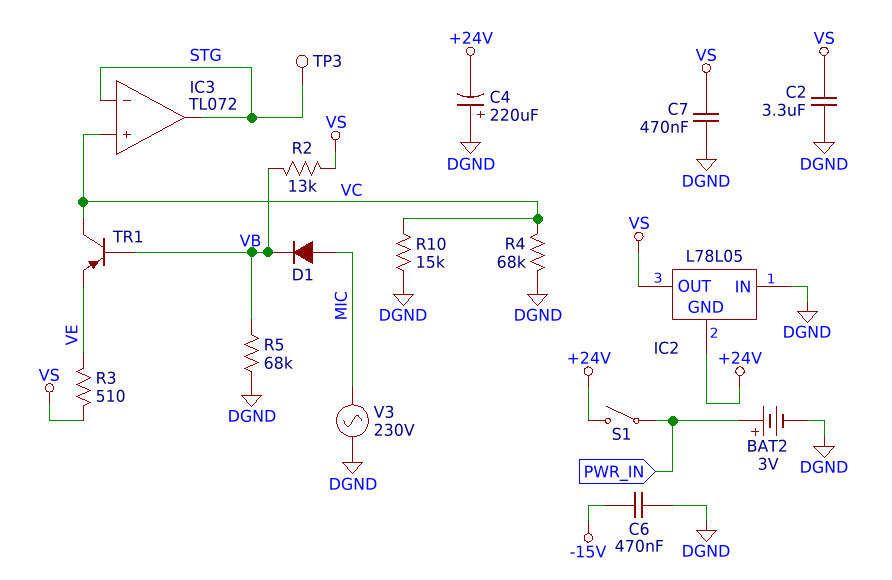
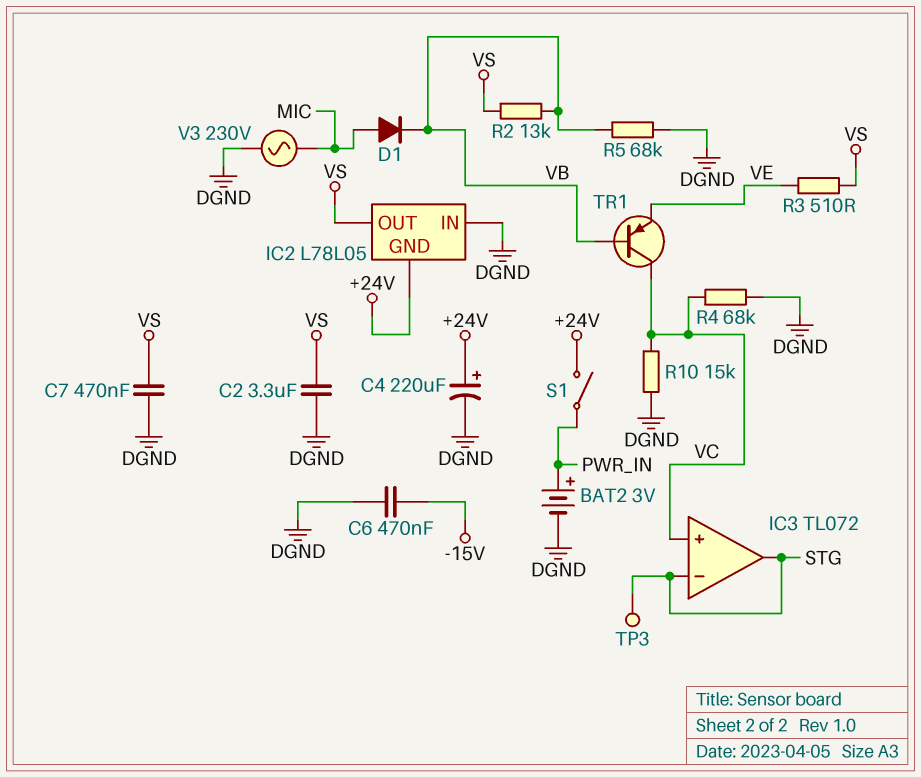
C4: 220uF (plus DGND, minus +24V) -> 220uF (plus +24V, minus DGND)

